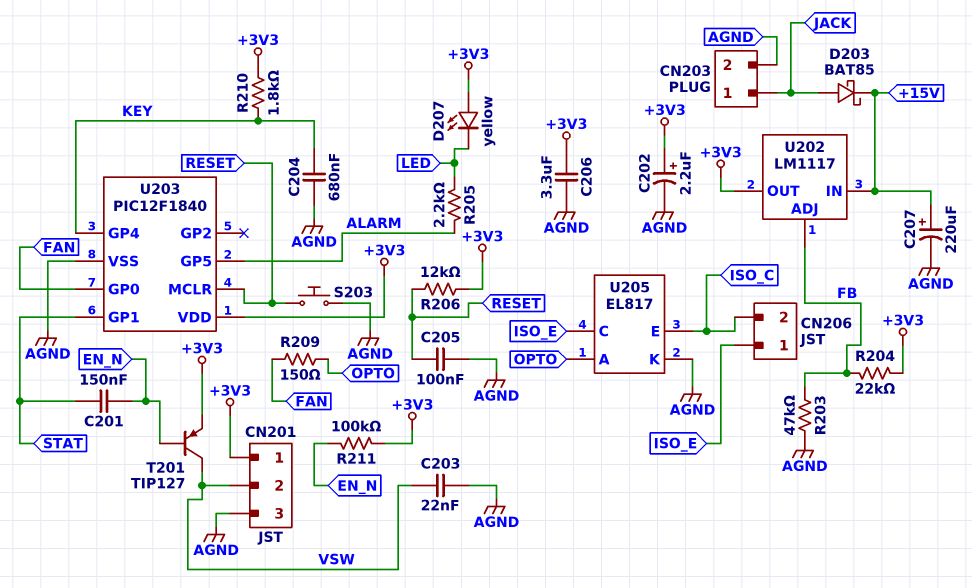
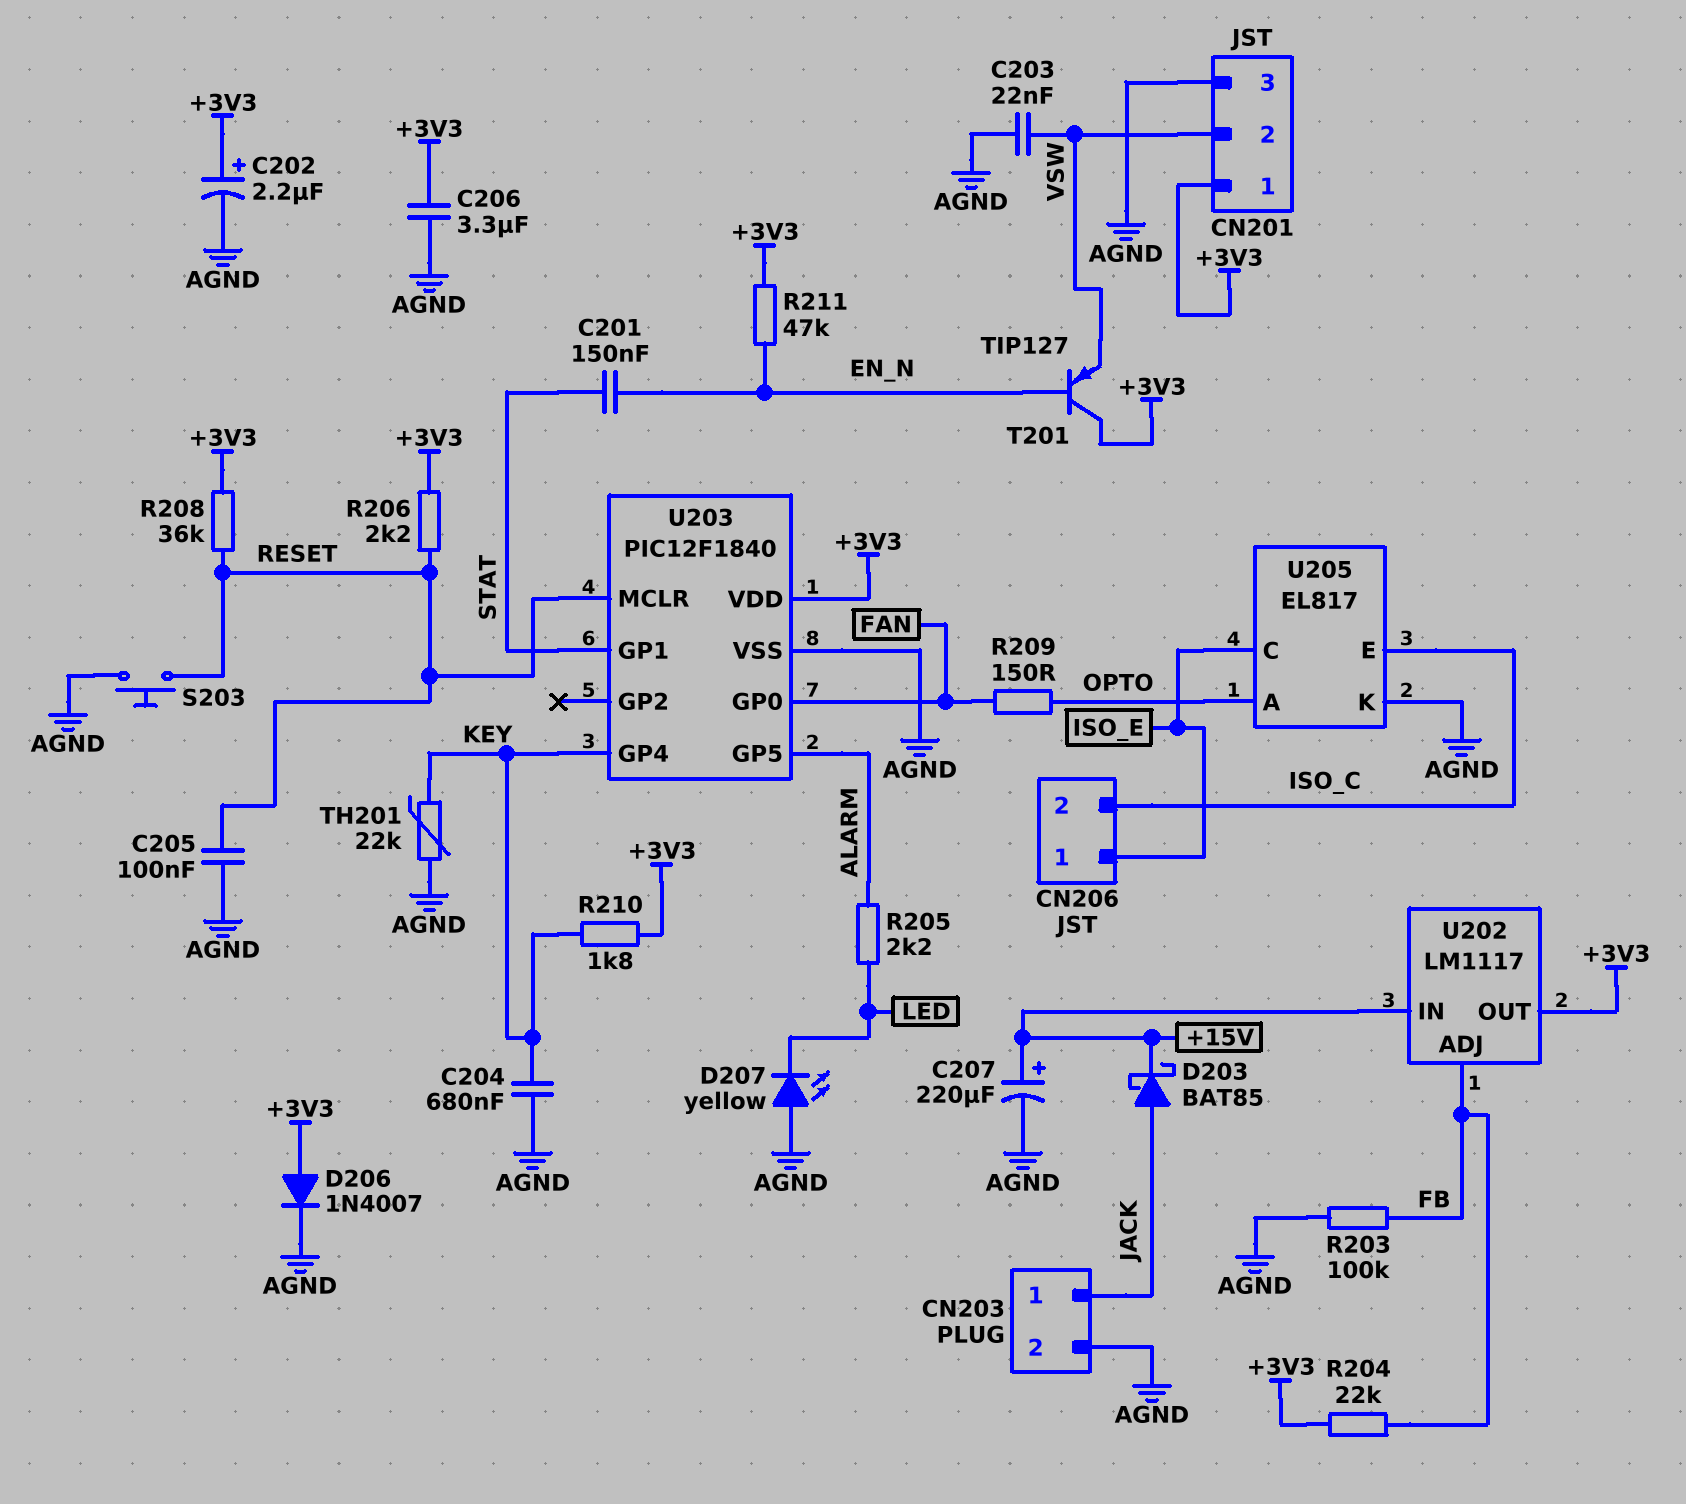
D206: none -> diode 1N4007 (A +3V3, K AGND)
D207: LED yellow (A +3V3, K LED) -> LED yellow (A AGND, K LED)
R203: 47k (AGND, FB) -> 100k (AGND, FB)
R206: 12k (+3V3, RESET) -> 2.2k (+3V3, RESET)
R208: none -> 36k (+3V3, RESET)
R211: 100k (+3V3, EN_N) -> 47k (+3V3, EN_N)
T201: PNP TIP127 (B EN_N, C VSW, E +3V3) -> PNP TIP127 (B EN_N, C +3V3, E VSW)
TH201: none -> 22k (AGND, KEY)

